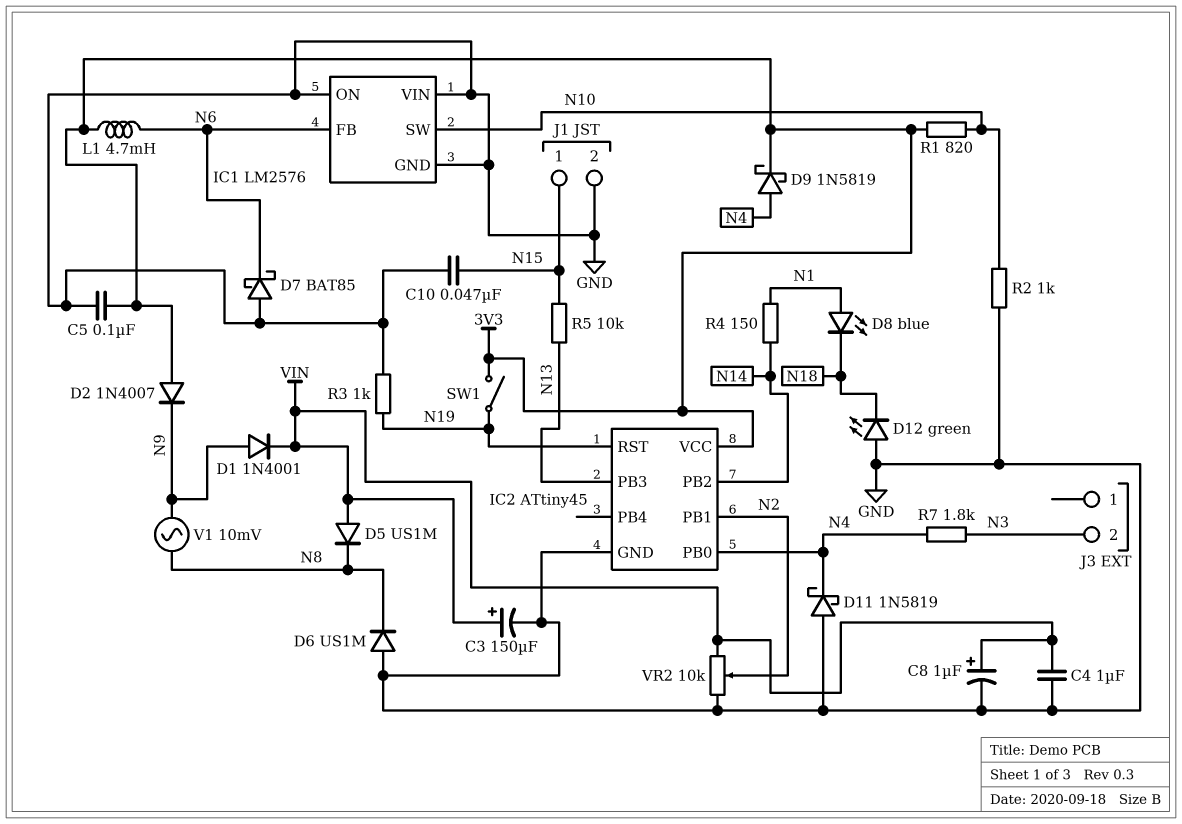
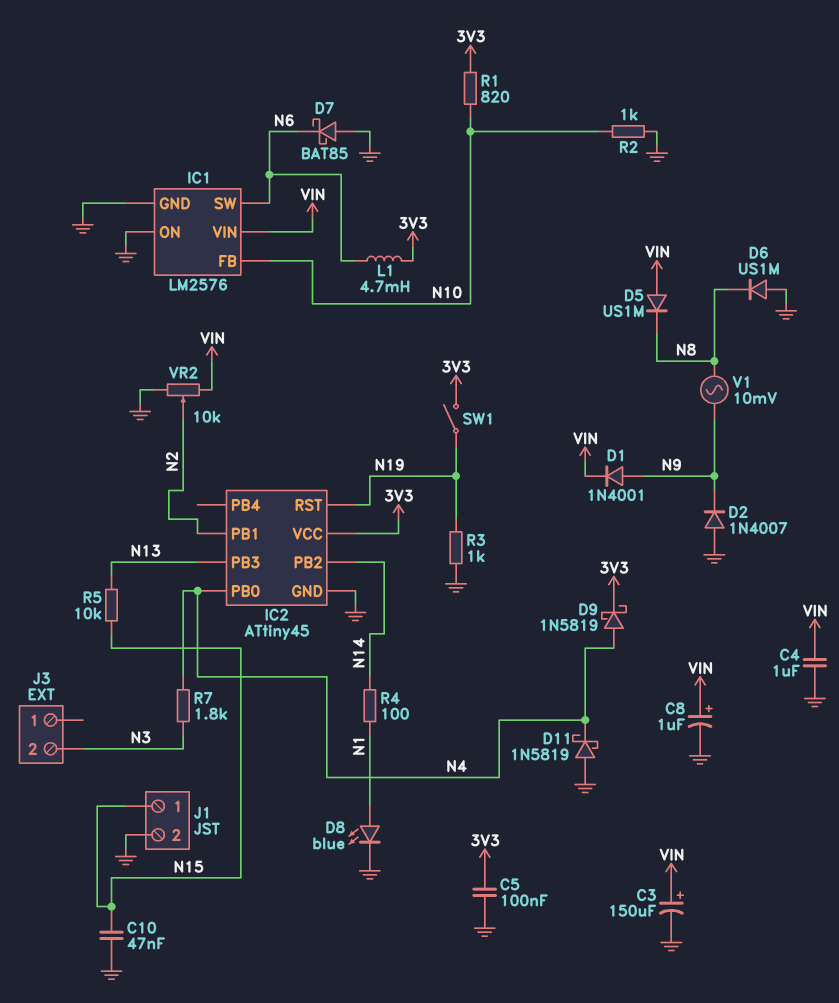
D2: diode 1N4007 (A 3V3, K N9) -> diode 1N4007 (A GND, K N9)
D8: LED blue (A N1, K N18) -> LED blue (A N1, K GND)
D12: LED green (A GND, K N18) -> none
IC1 pin FB: N6 -> N10
IC1 pin SW: N10 -> N6
IC1 pin VIN: GND -> VIN
R4: 150 (N1, N14) -> 100 (N1, N14)

